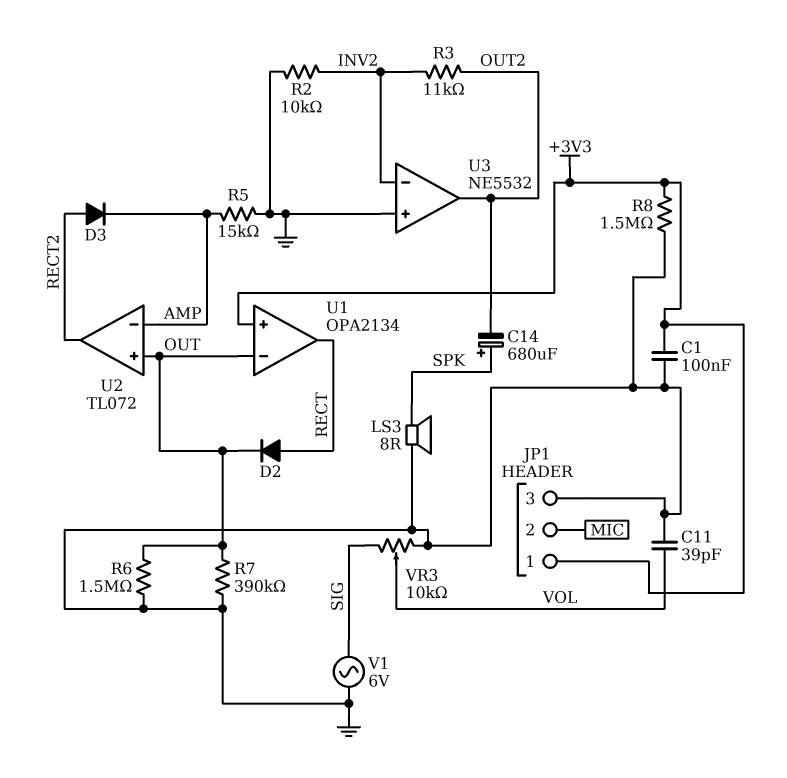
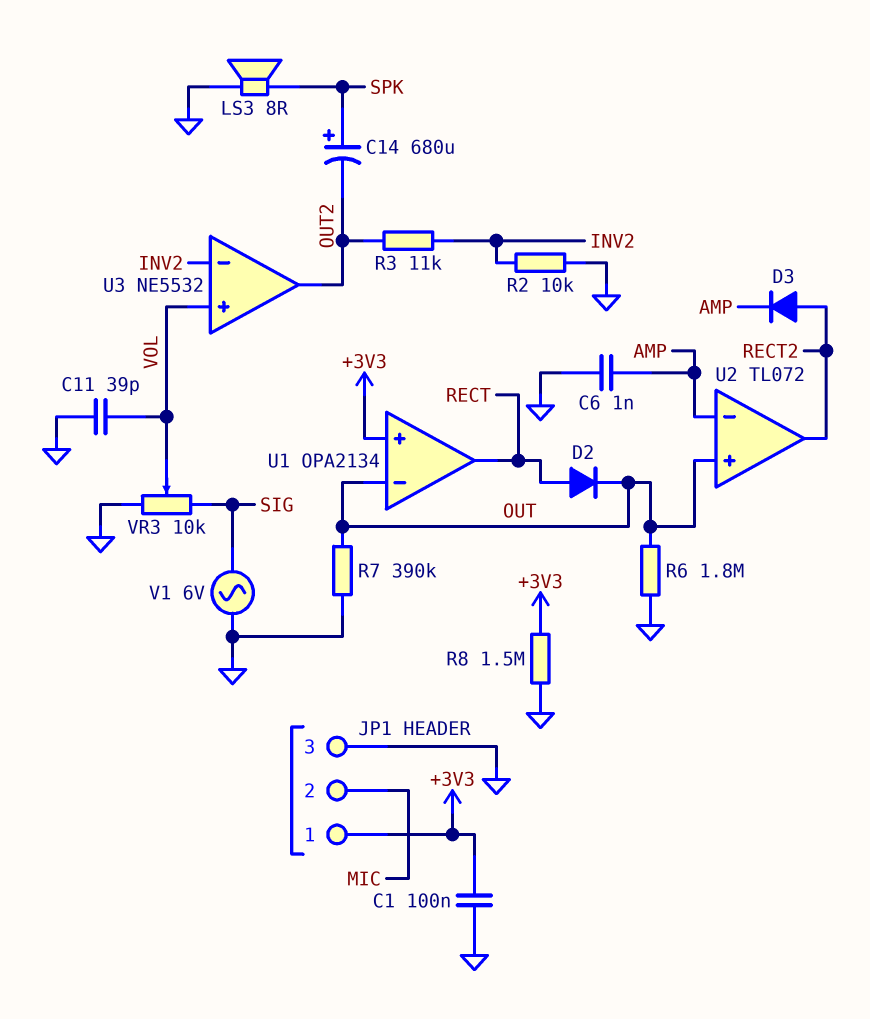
C6: none -> 1nF (AMP, GND)
R5: 15k (AMP, GND) -> none
R6: 1.5M (GND, OUT) -> 1.8M (GND, OUT)
U3 pin in+: GND -> VOL

